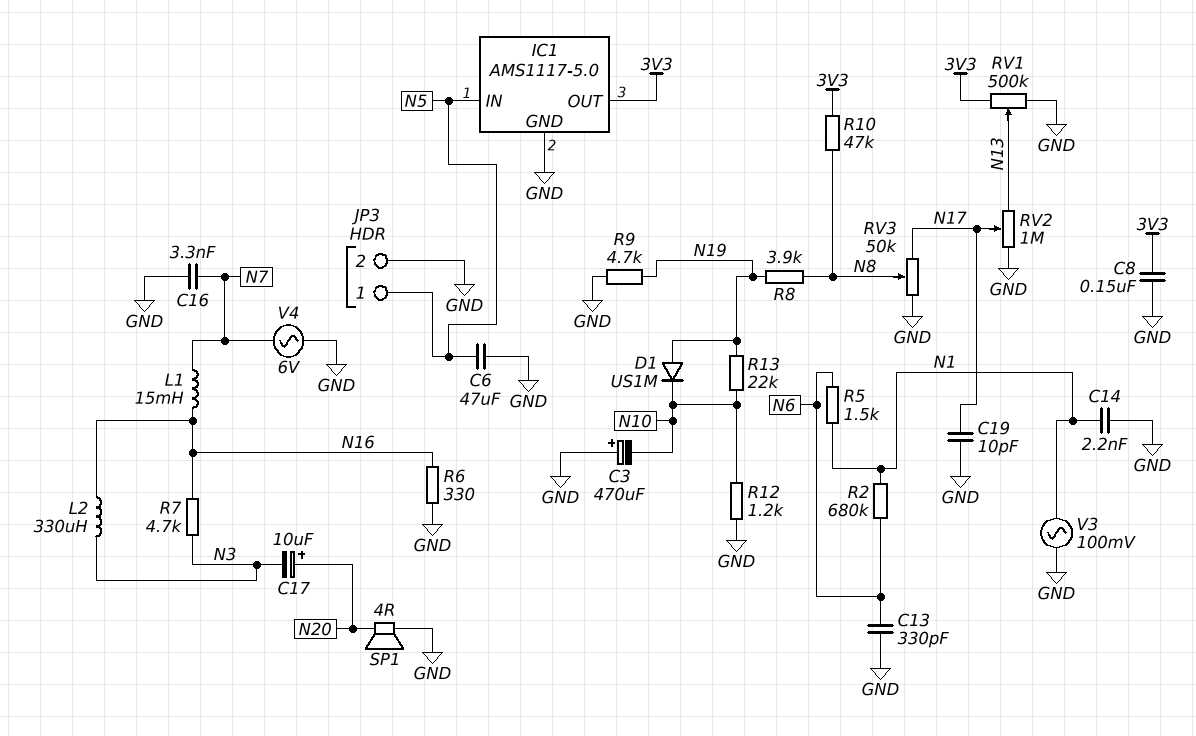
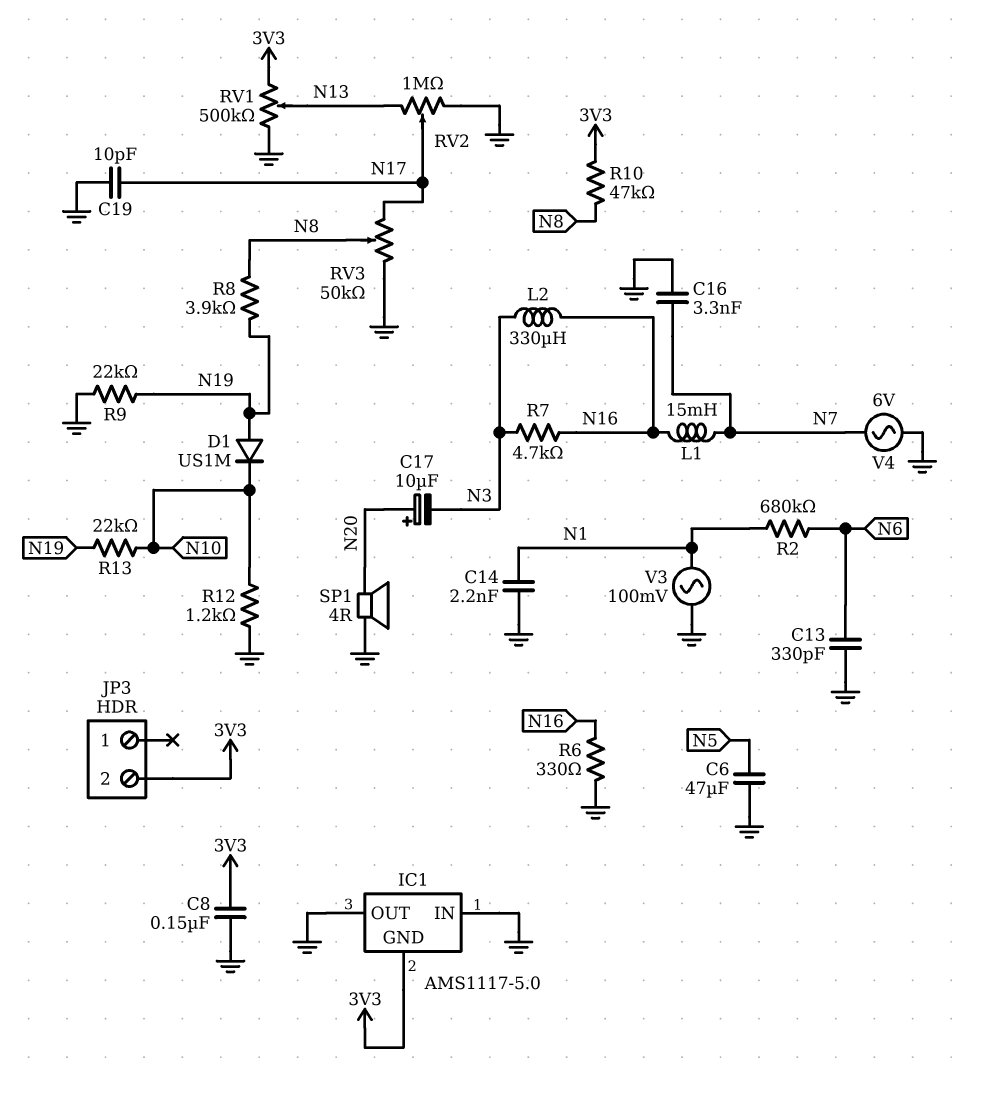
C3: 470uF (plus GND, minus N10) -> none
IC1 pin GND: GND -> 3V3
IC1 pin IN: N5 -> GND
IC1 pin OUT: 3V3 -> GND
JP3 pin 1: N5 -> none
JP3 pin 2: GND -> 3V3
R5: 1.5k (N1, N6) -> none
R9: 4.7k (GND, N19) -> 22k (GND, N19)

